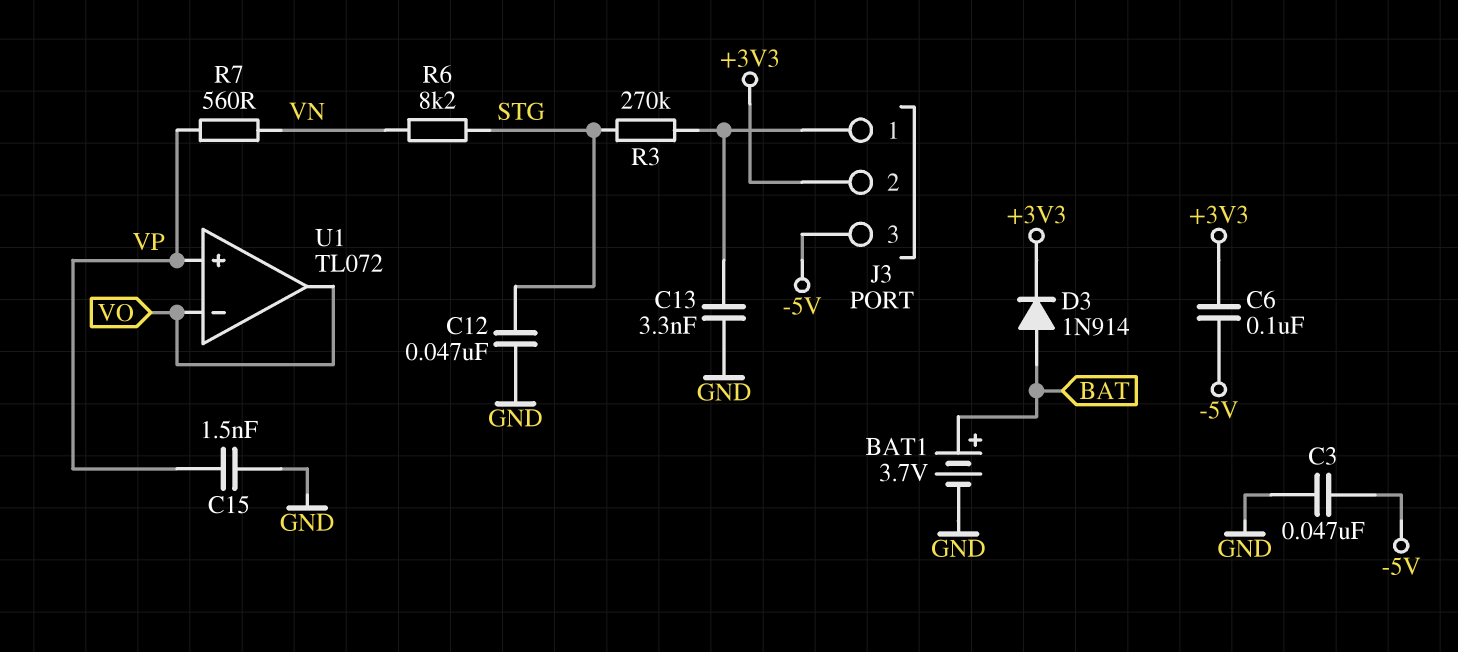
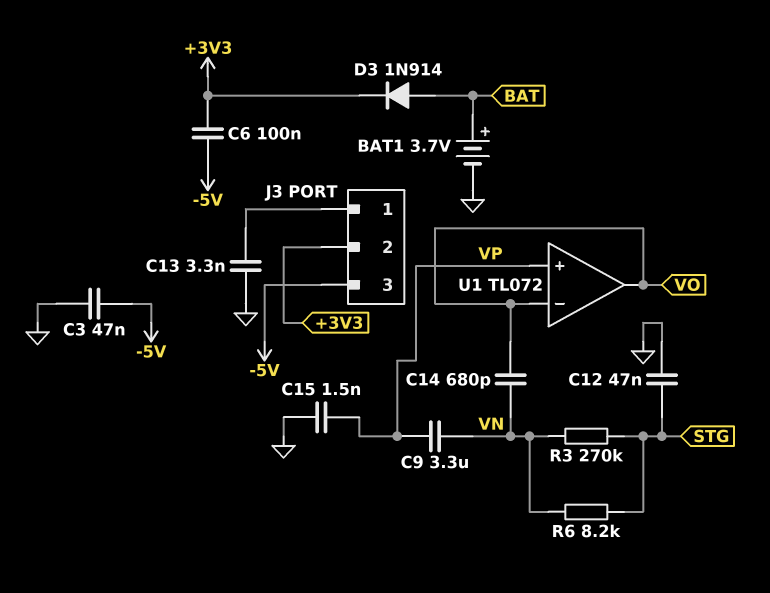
C9: none -> 3.3uF (VN, VP)
C14: none -> 680pF (VN, VO)
R3: 270k (J3/1, STG) -> 270k (STG, VN)
R7: 560 (VN, VP) -> none

